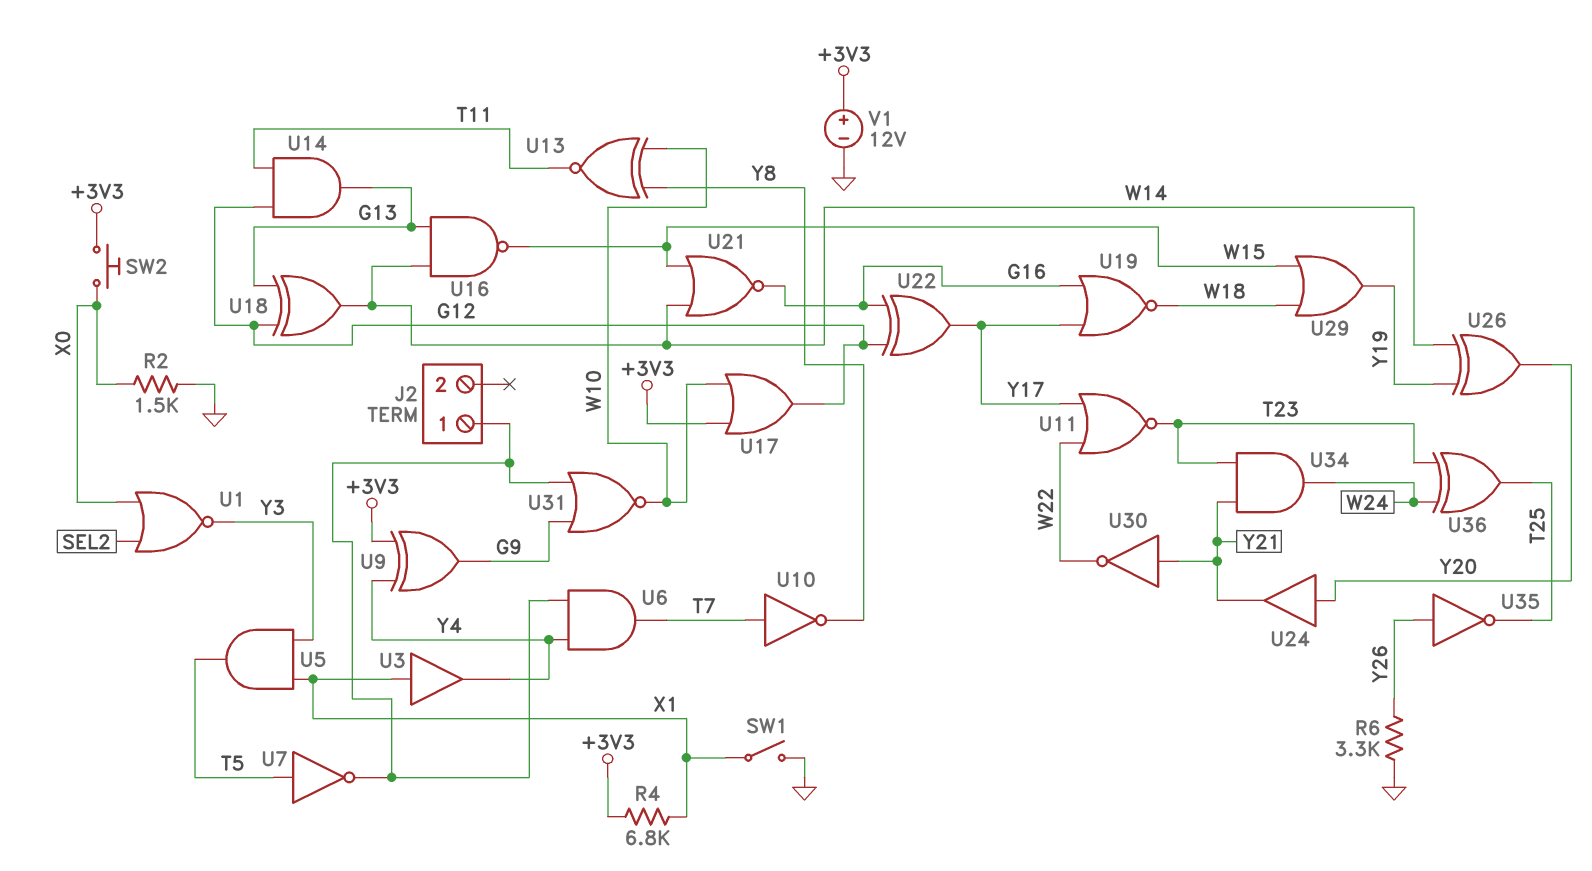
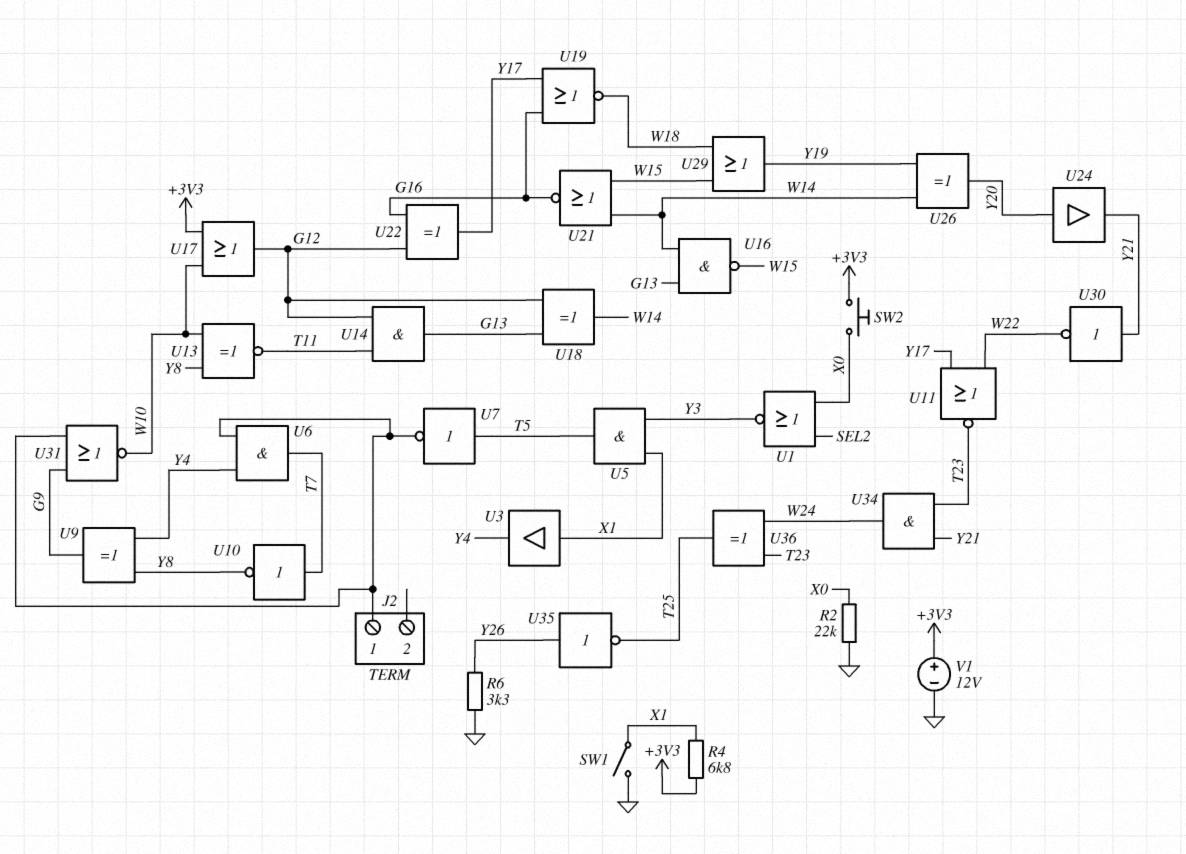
R2: 1.5k (GND, X0) -> 22k (GND, X0)
U9: XOR (in +3V3, in Y4, out G9) -> XOR (in Y4, in Y8, out G9)

